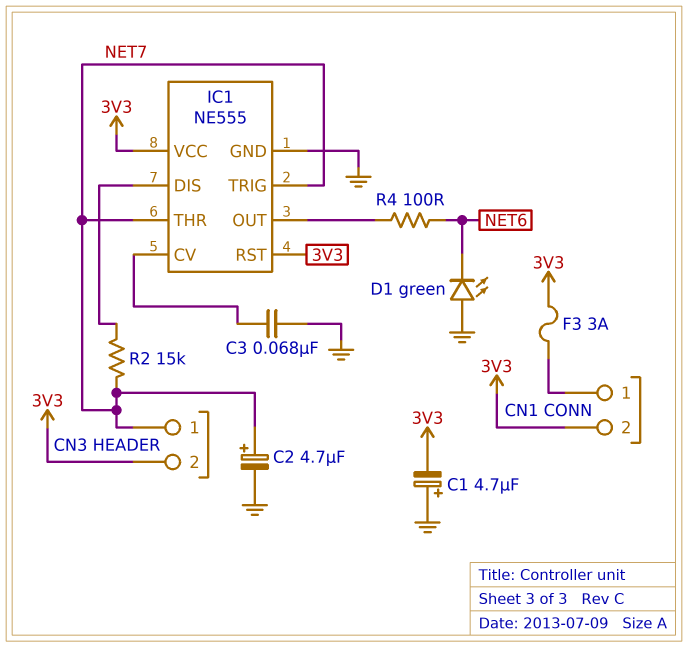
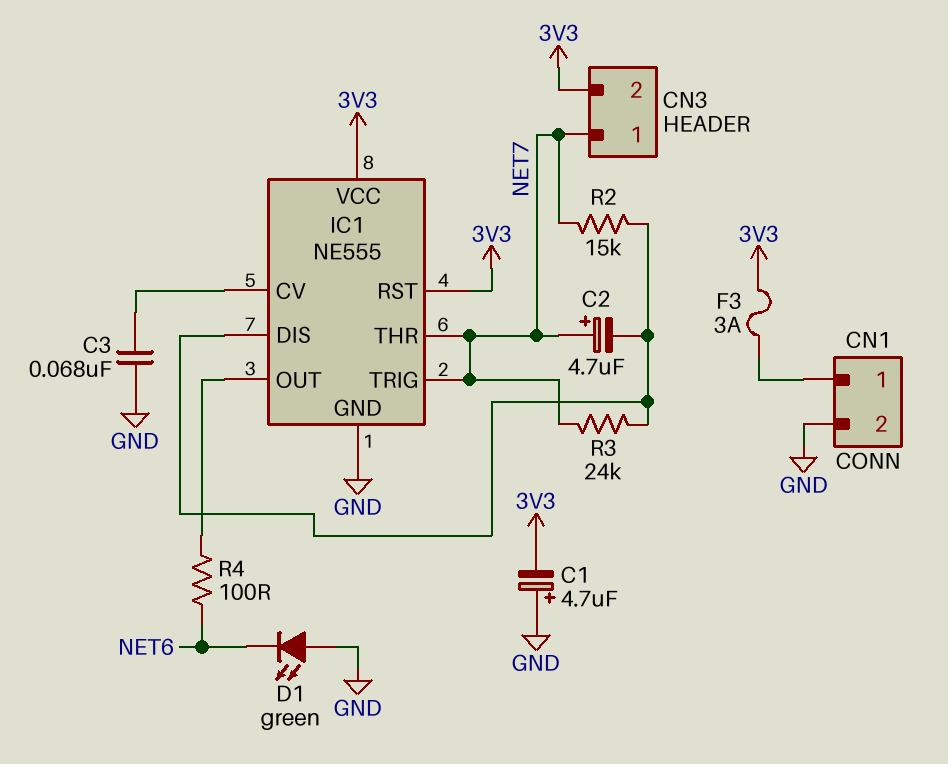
C2: 4.7uF (plus NET7, minus GND) -> 4.7uF (plus NET7, minus IC1/DIS)
CN1 pin 2: 3V3 -> GND
R3: none -> 24k (IC1/DIS, NET7)

